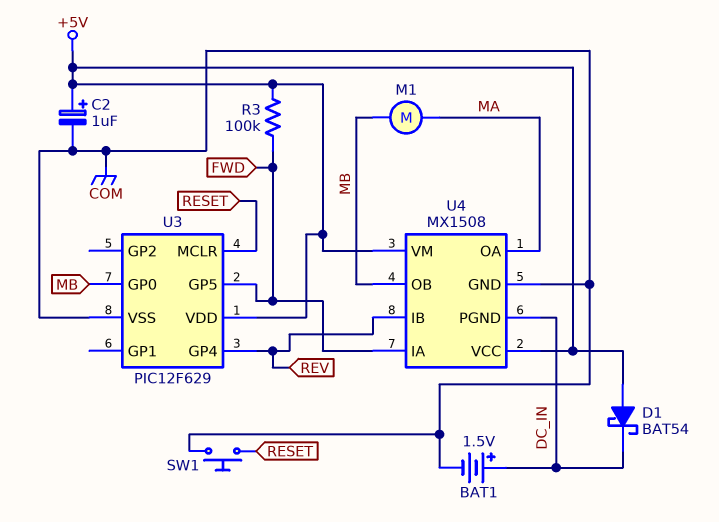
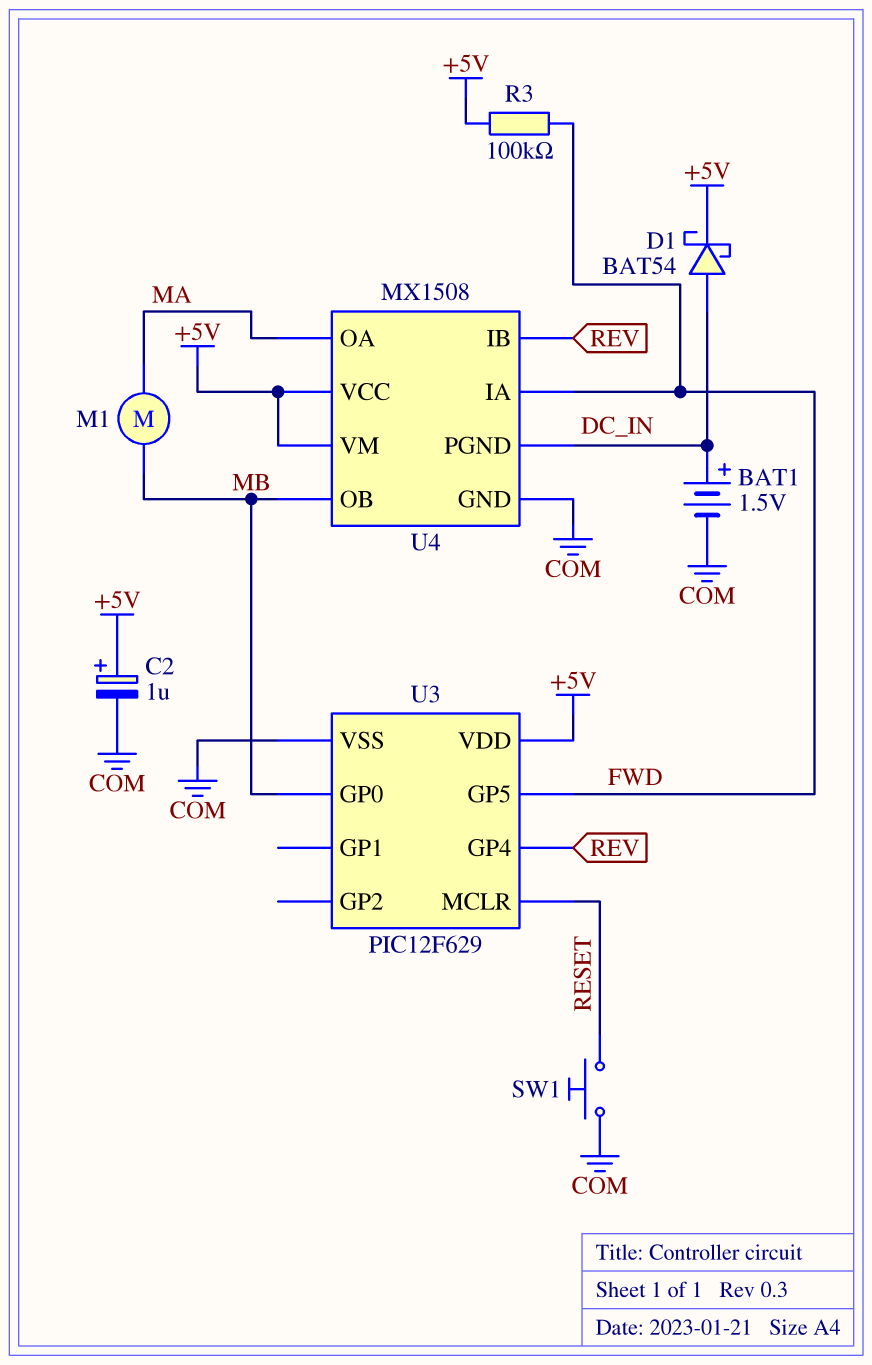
D1: schottky BAT54 (A +5V, K DC_IN) -> schottky BAT54 (A DC_IN, K +5V)

